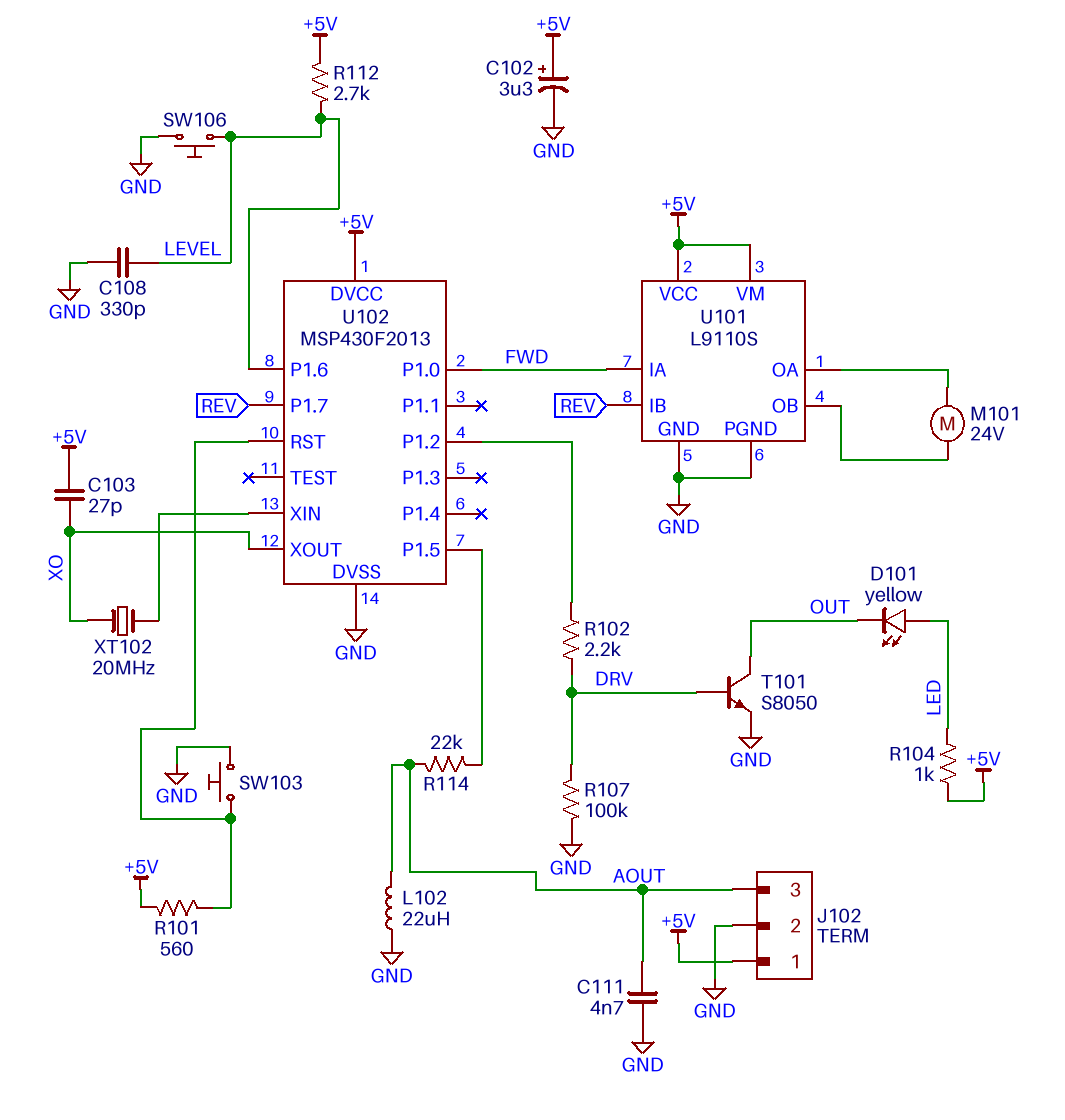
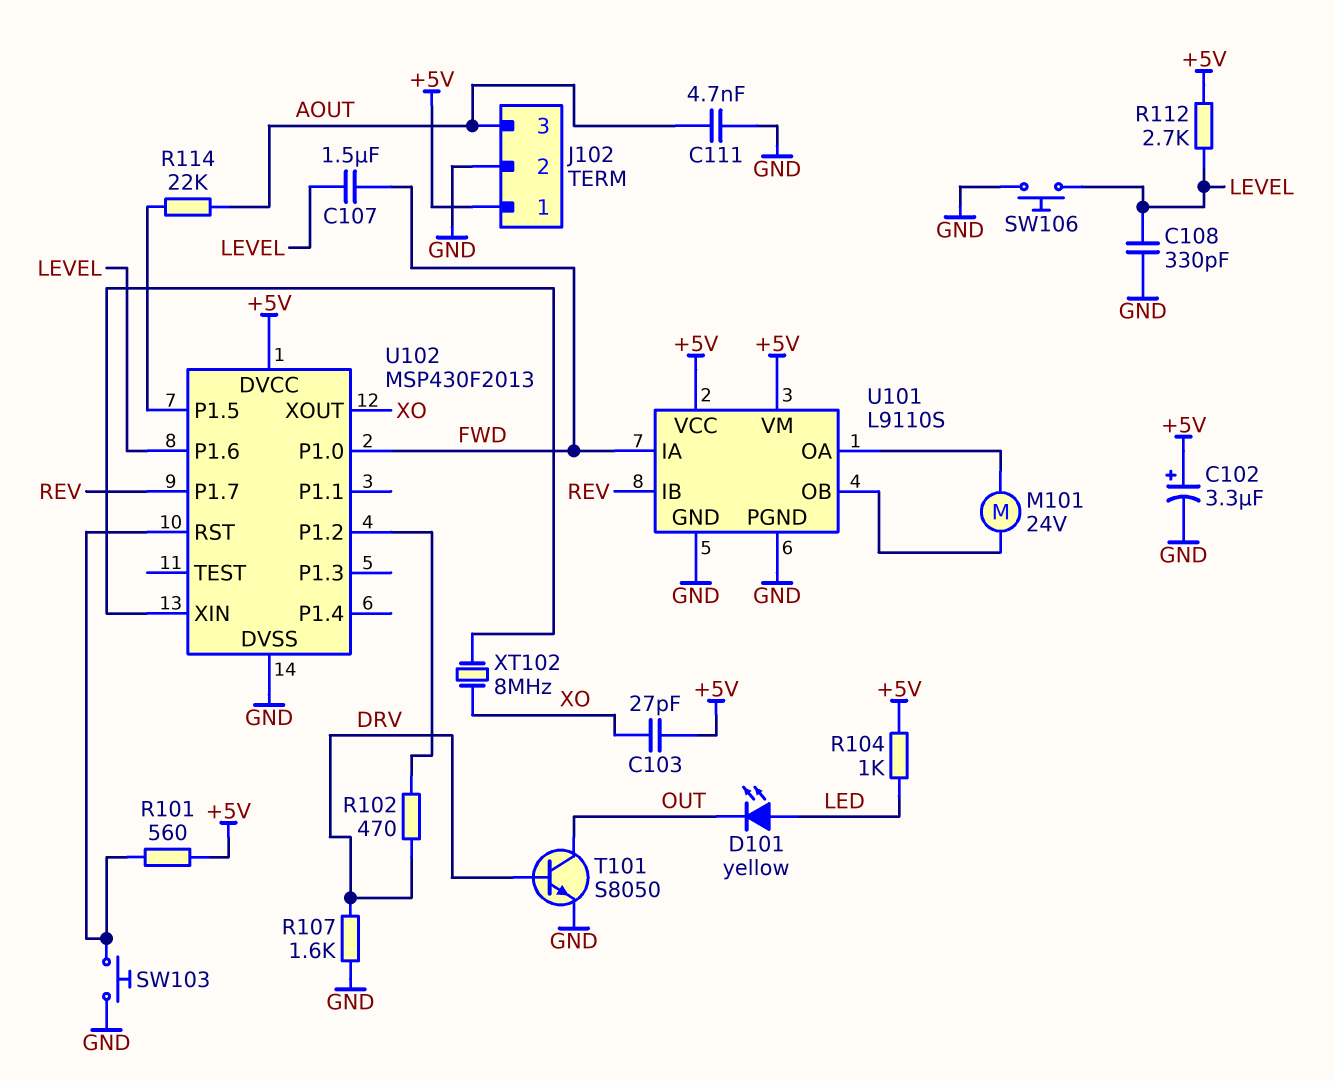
C107: none -> 1.5uF (FWD, LEVEL)
L102: 22uH (AOUT, GND) -> none
R102: 2.2k (DRV, U102/P1.2) -> 470 (DRV, U102/P1.2)
R107: 100k (DRV, GND) -> 1.6k (DRV, GND)
XT102: 20MHz (U102/XIN, XO) -> 8MHz (U102/XIN, XO)

